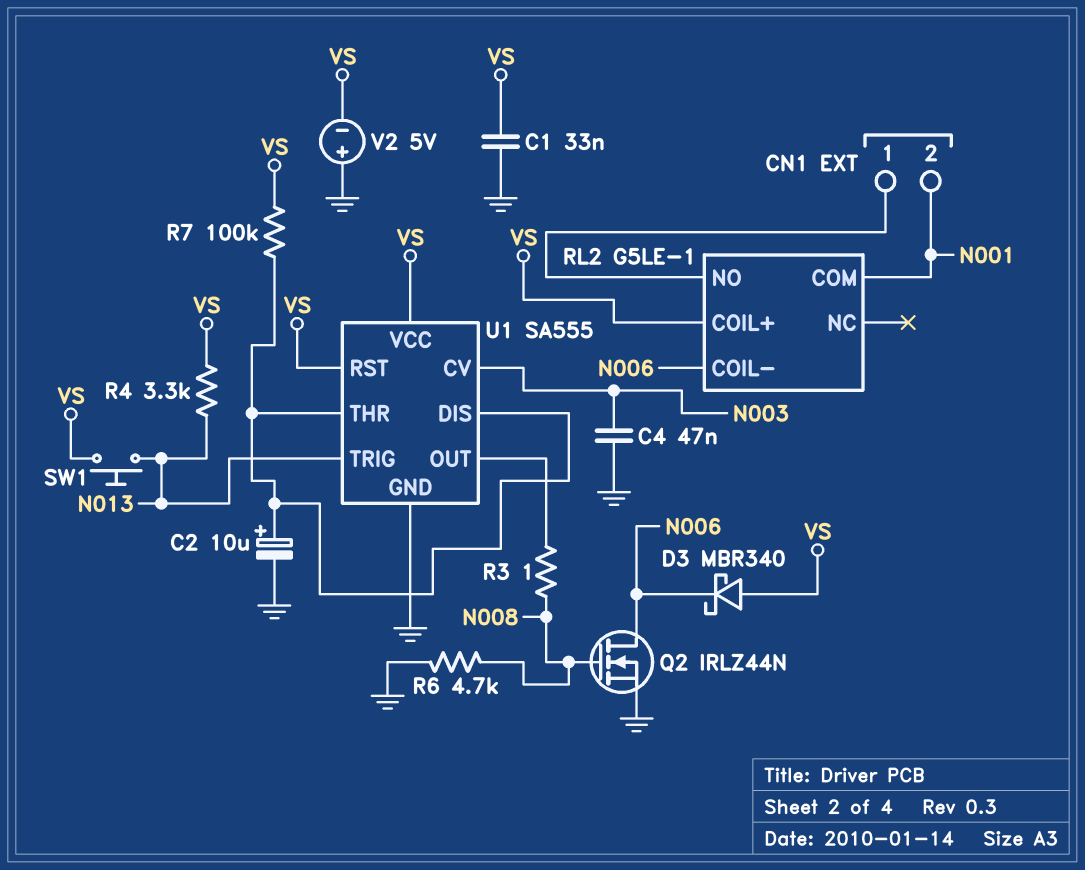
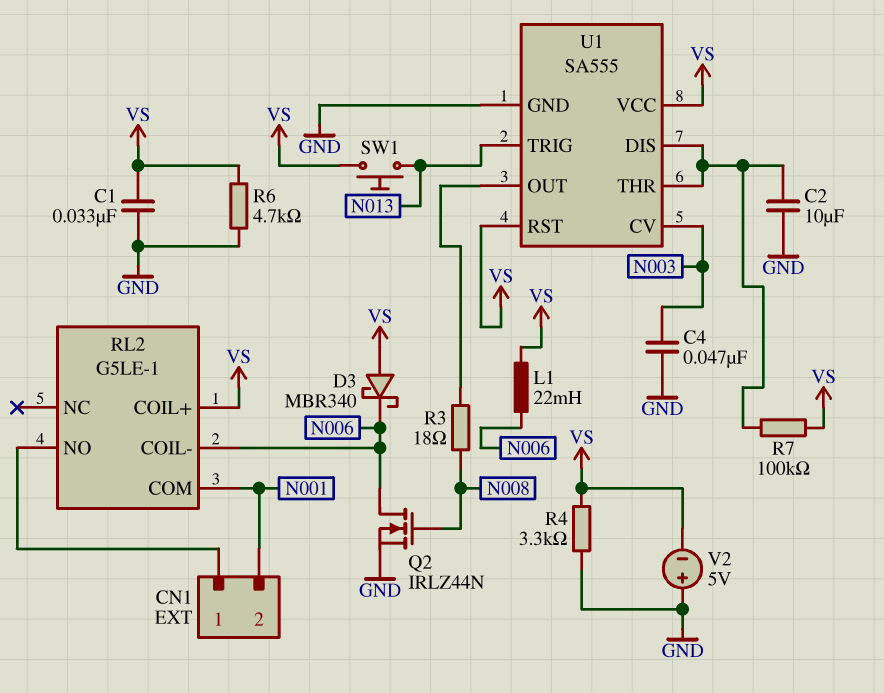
C2: 10uF (plus U1/DIS, minus GND) -> 10uF (GND, U1/DIS)
L1: none -> 22mH (N006, VS)
R3: 1 (N008, U1/OUT) -> 18 (N008, U1/OUT)
R4: 3.3k (N013, VS) -> 3.3k (GND, VS)
R6: 4.7k (GND, N008) -> 4.7k (GND, VS)

